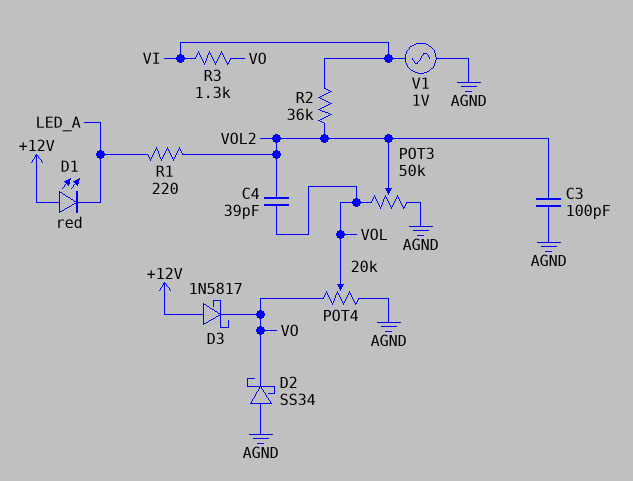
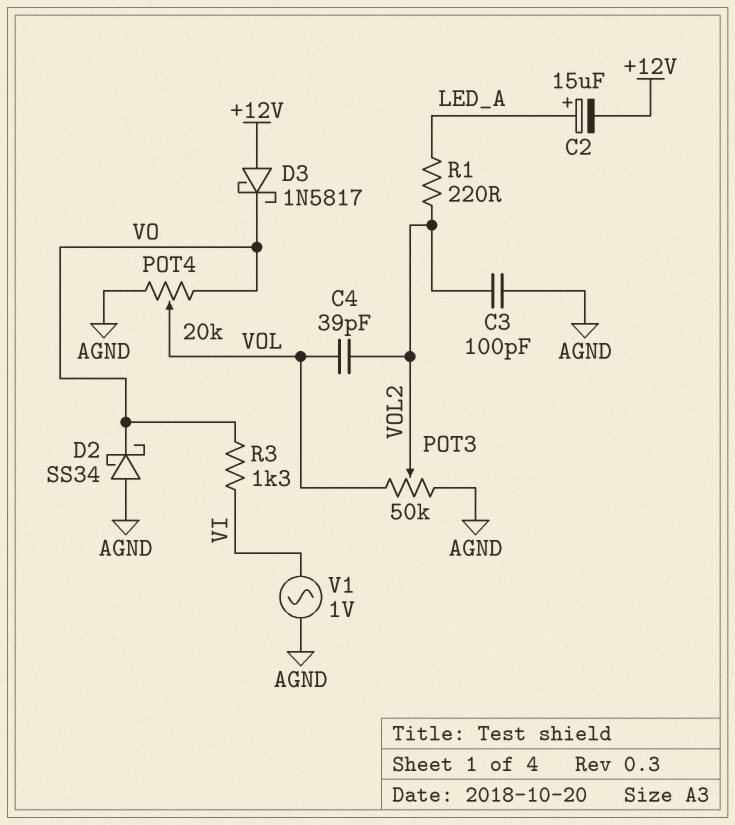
C2: none -> 15uF (plus LED_A, minus +12V)
D1: LED red (A +12V, K LED_A) -> none
R2: 36k (VI, VOL2) -> none

